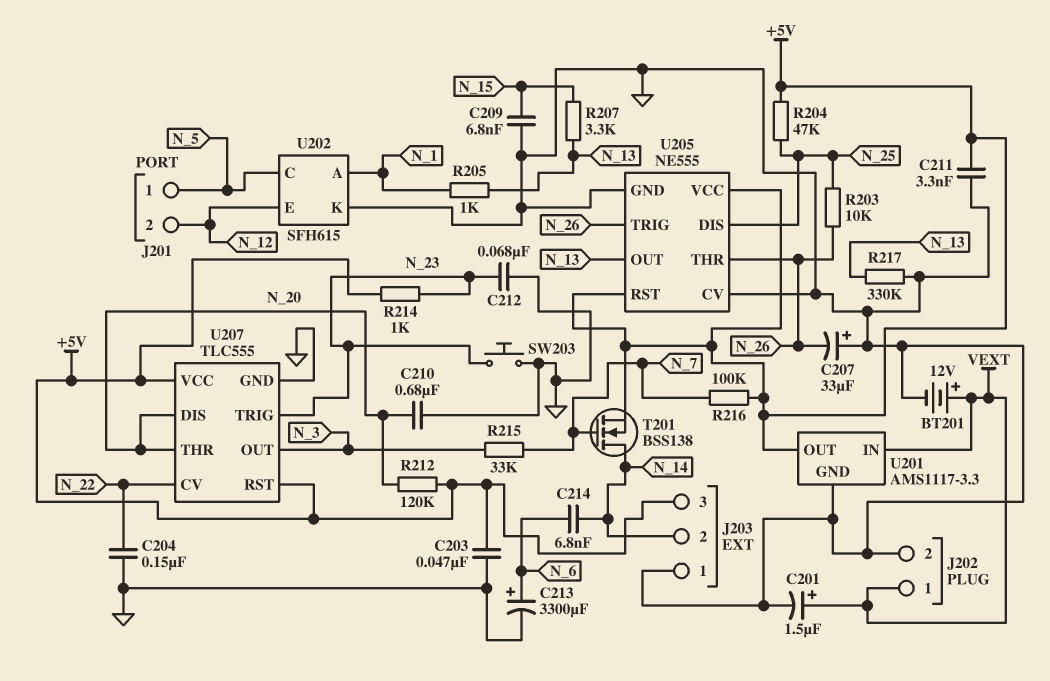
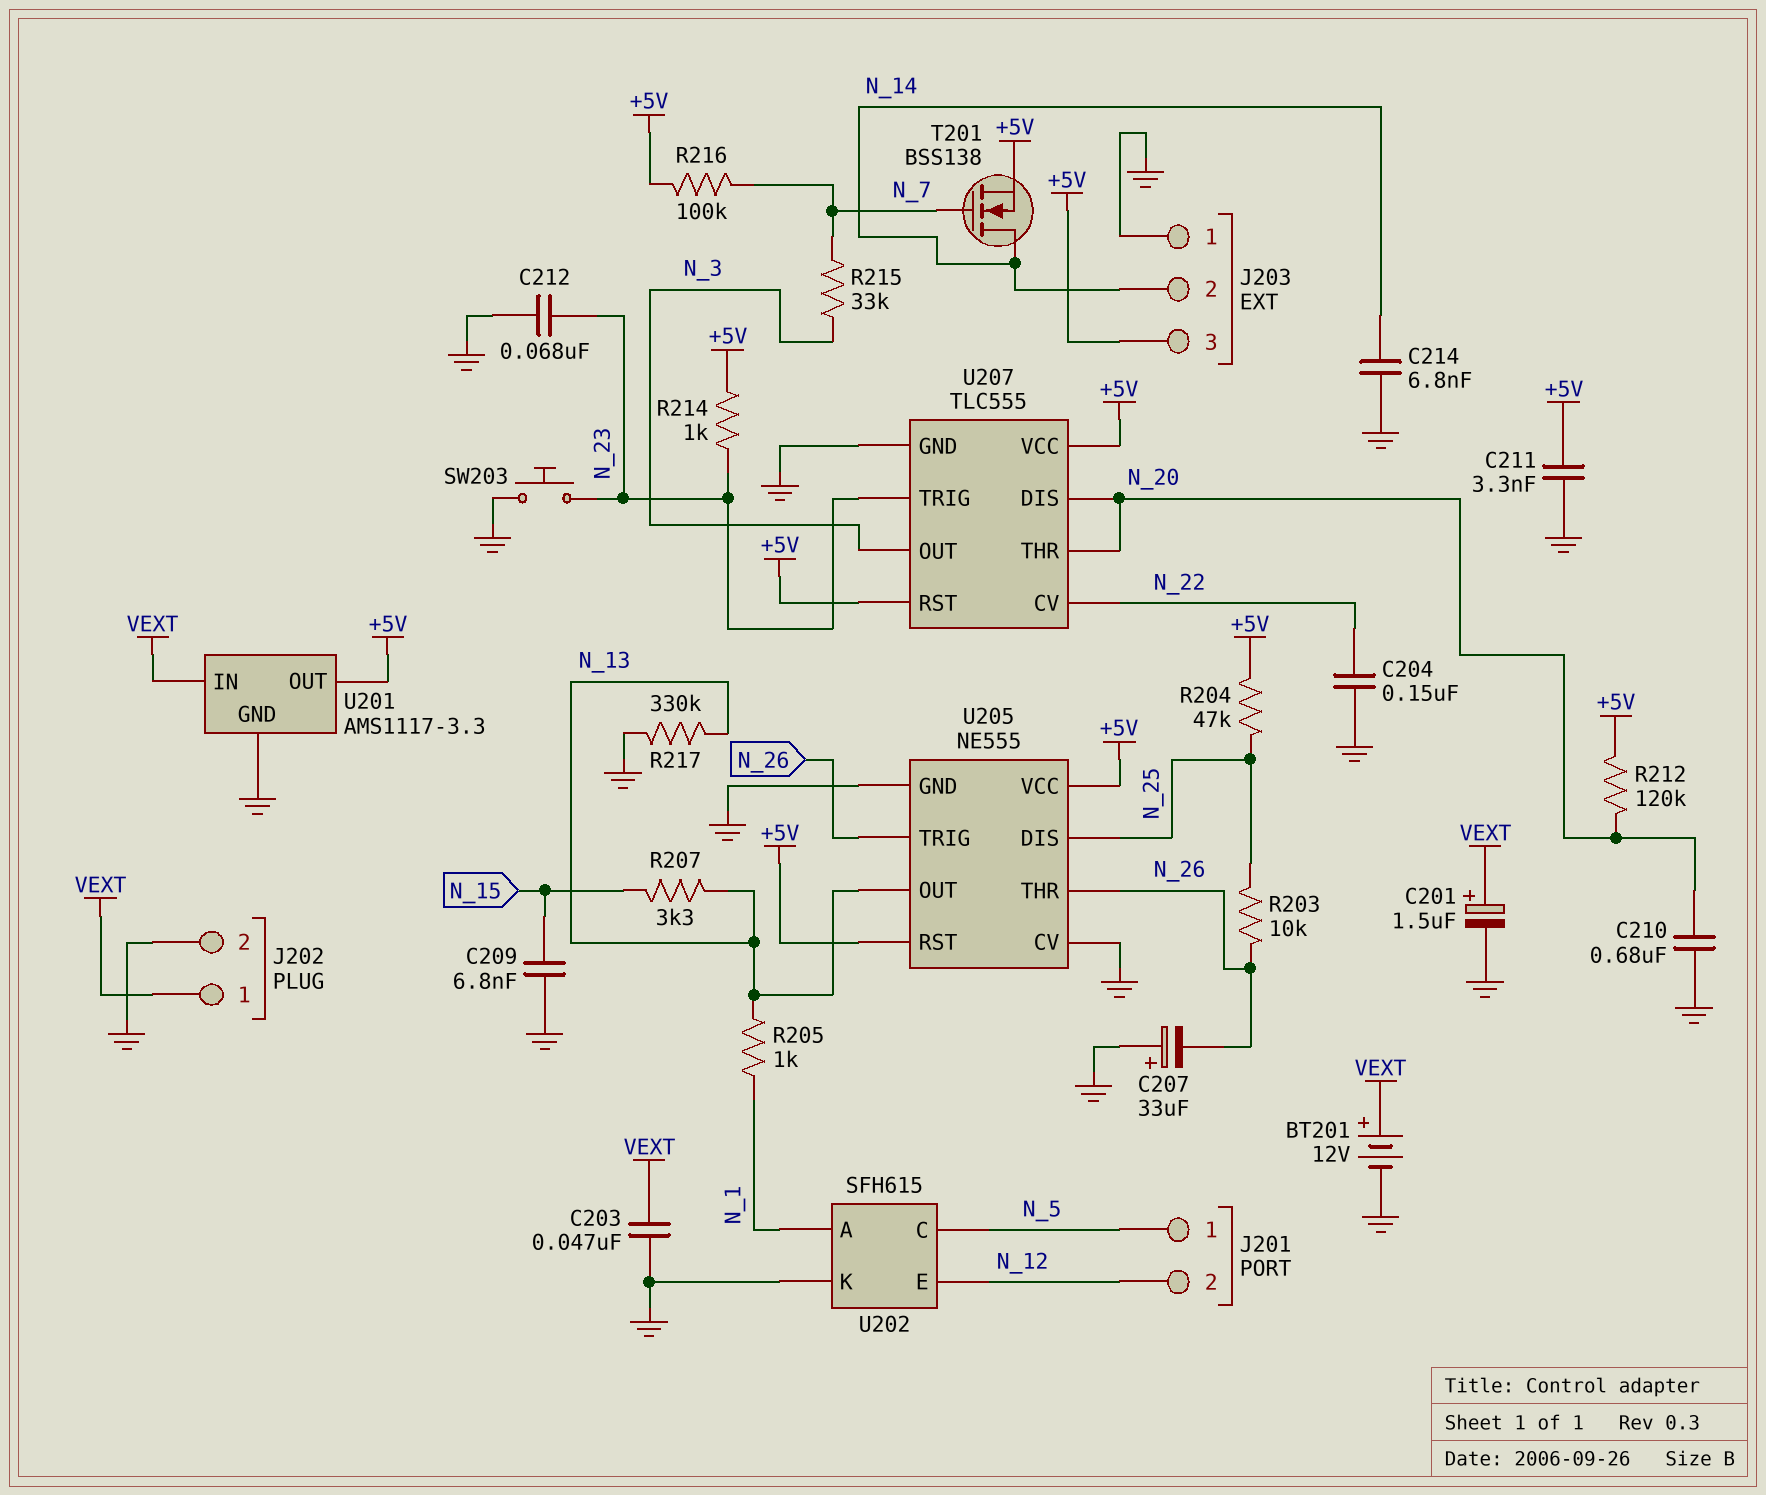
C203: 47nF (+5V, GND) -> 47nF (GND, VEXT)
C213: 3300uF (plus N_6, minus GND) -> none
C214: 6.8nF (N_6, N_14) -> 6.8nF (GND, N_14)

